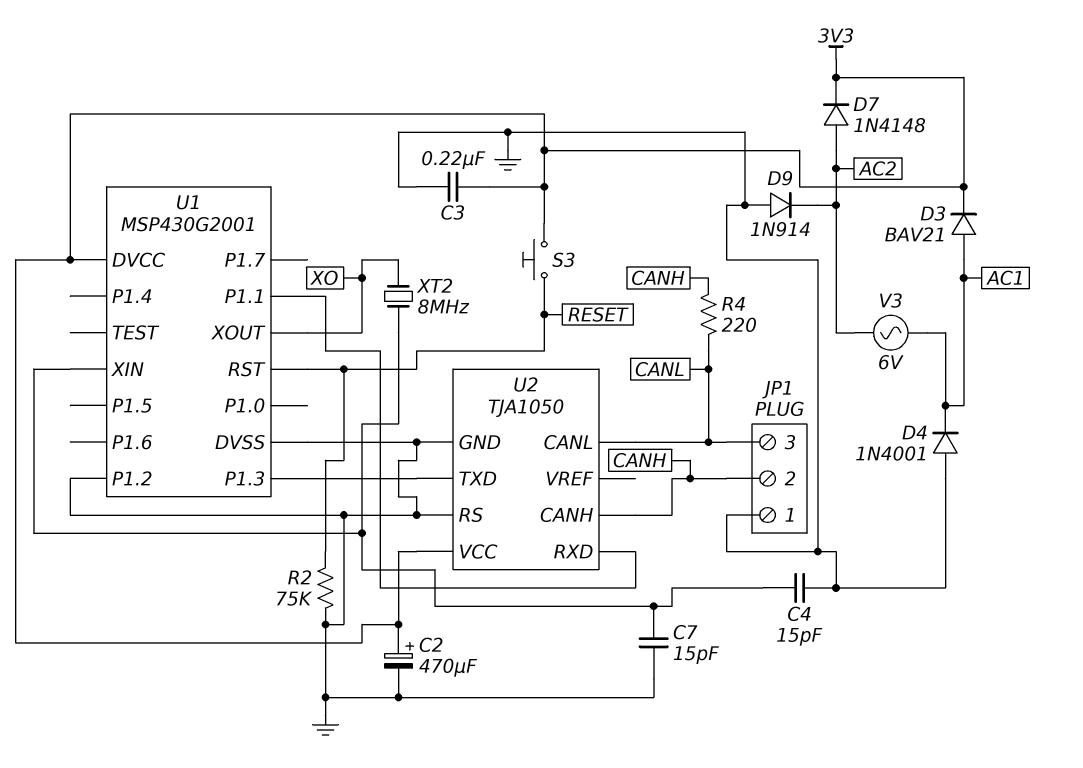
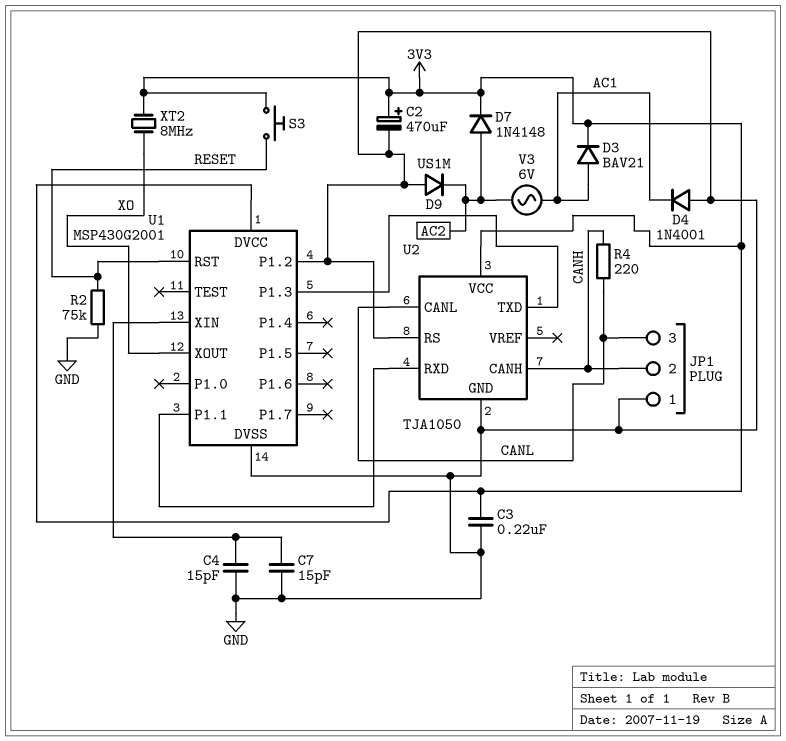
D9: diode 1N914 (A GND, K AC2) -> diode US1M (A GND, K AC2)
XT2: 8MHz (U1/XIN, XO) -> 8MHz (3V3, XO)

